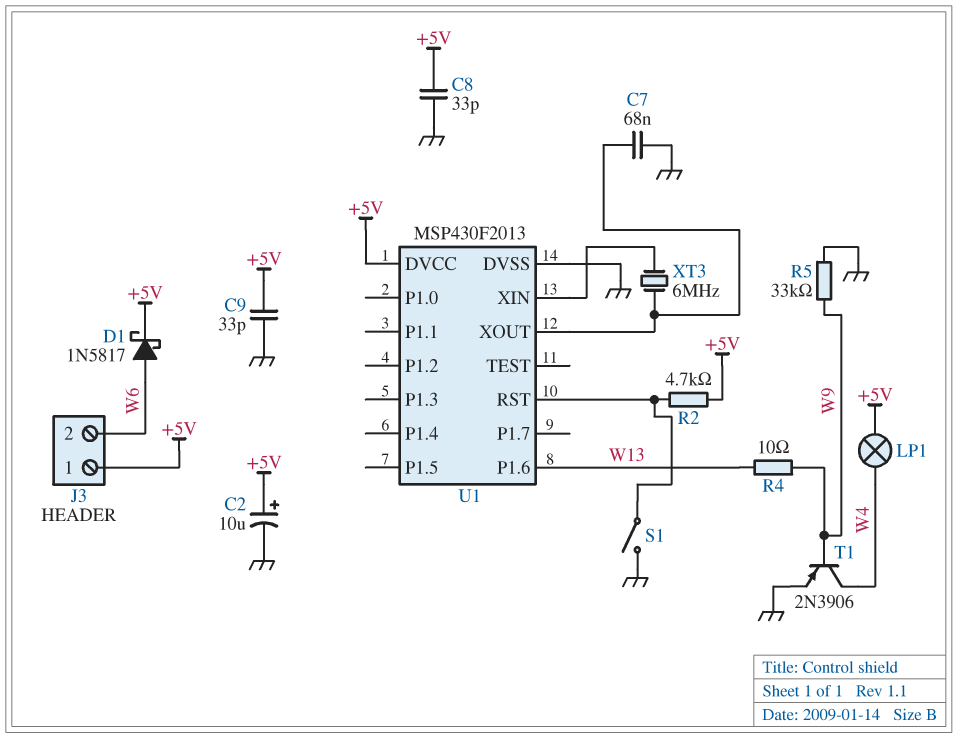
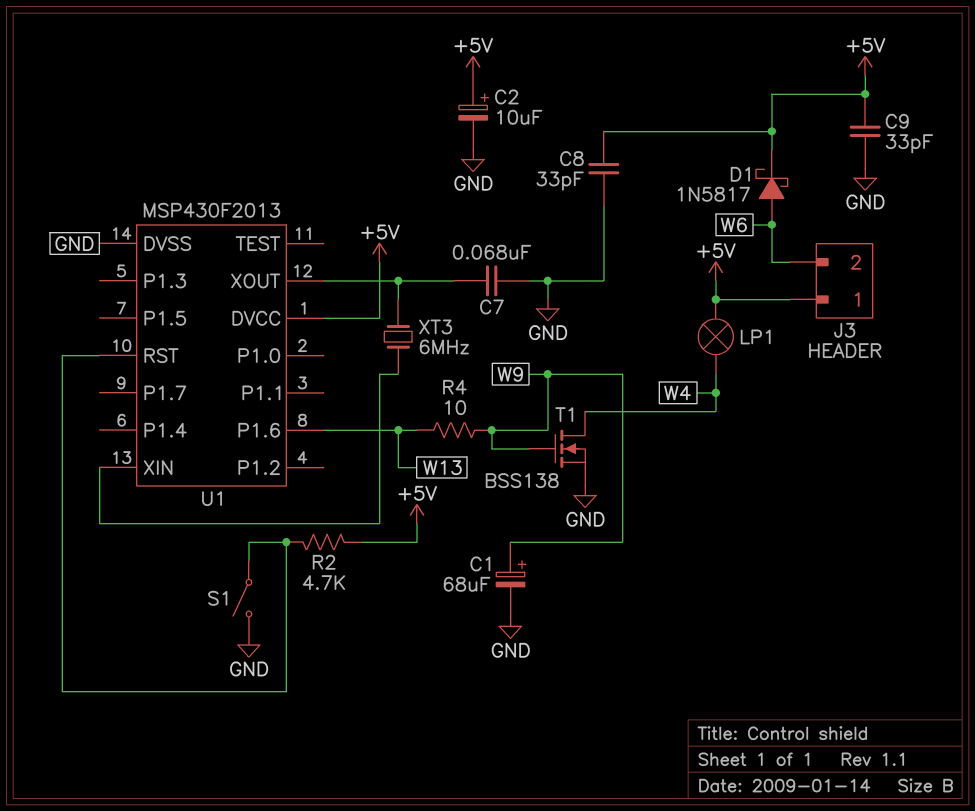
C1: none -> 68uF (plus W9, minus GND)
R5: 33k (GND, W9) -> none
T1: PNP 2N3906 (B W9, C W4, E GND) -> NMOS BSS138 (G W9, D W4, S GND)

